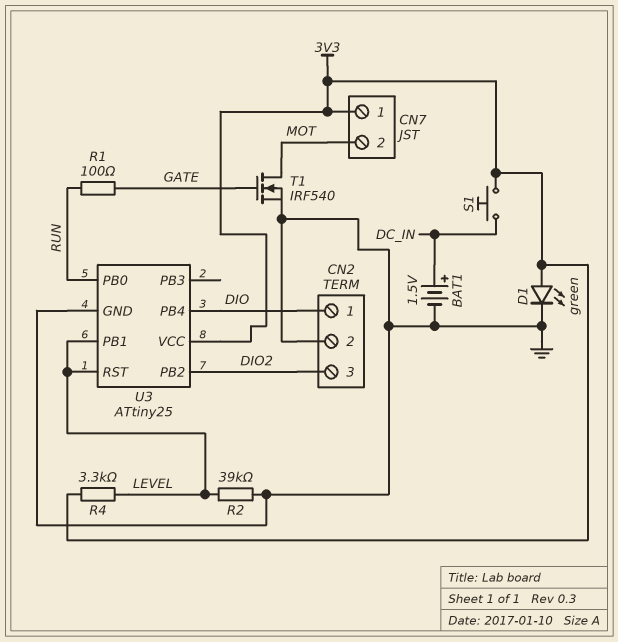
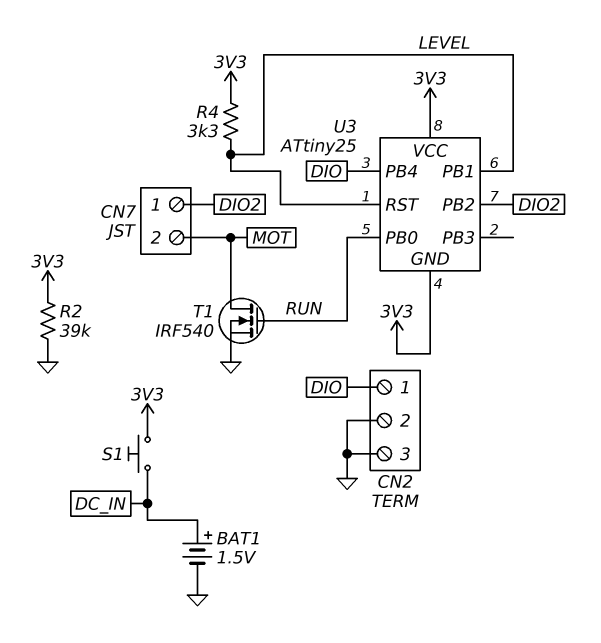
CN2 pin 3: DIO2 -> GND
CN7 pin 1: 3V3 -> DIO2
D1: LED green (A 3V3, K GND) -> none
R1: 100 (GATE, RUN) -> none
R2: 39k (GND, LEVEL) -> 39k (3V3, GND)
T1: NMOS IRF540 (G GATE, D MOT, S GND) -> NMOS IRF540 (G RUN, D MOT, S GND)
U3 pin GND: GND -> 3V3

